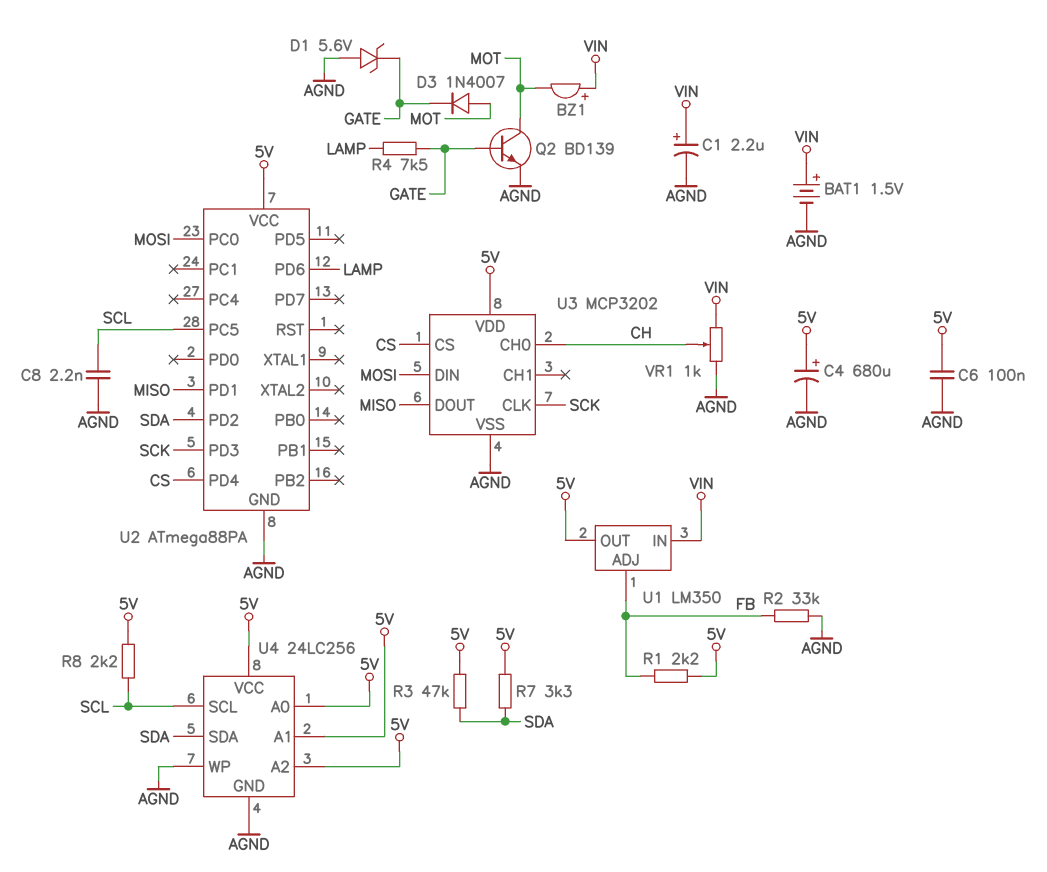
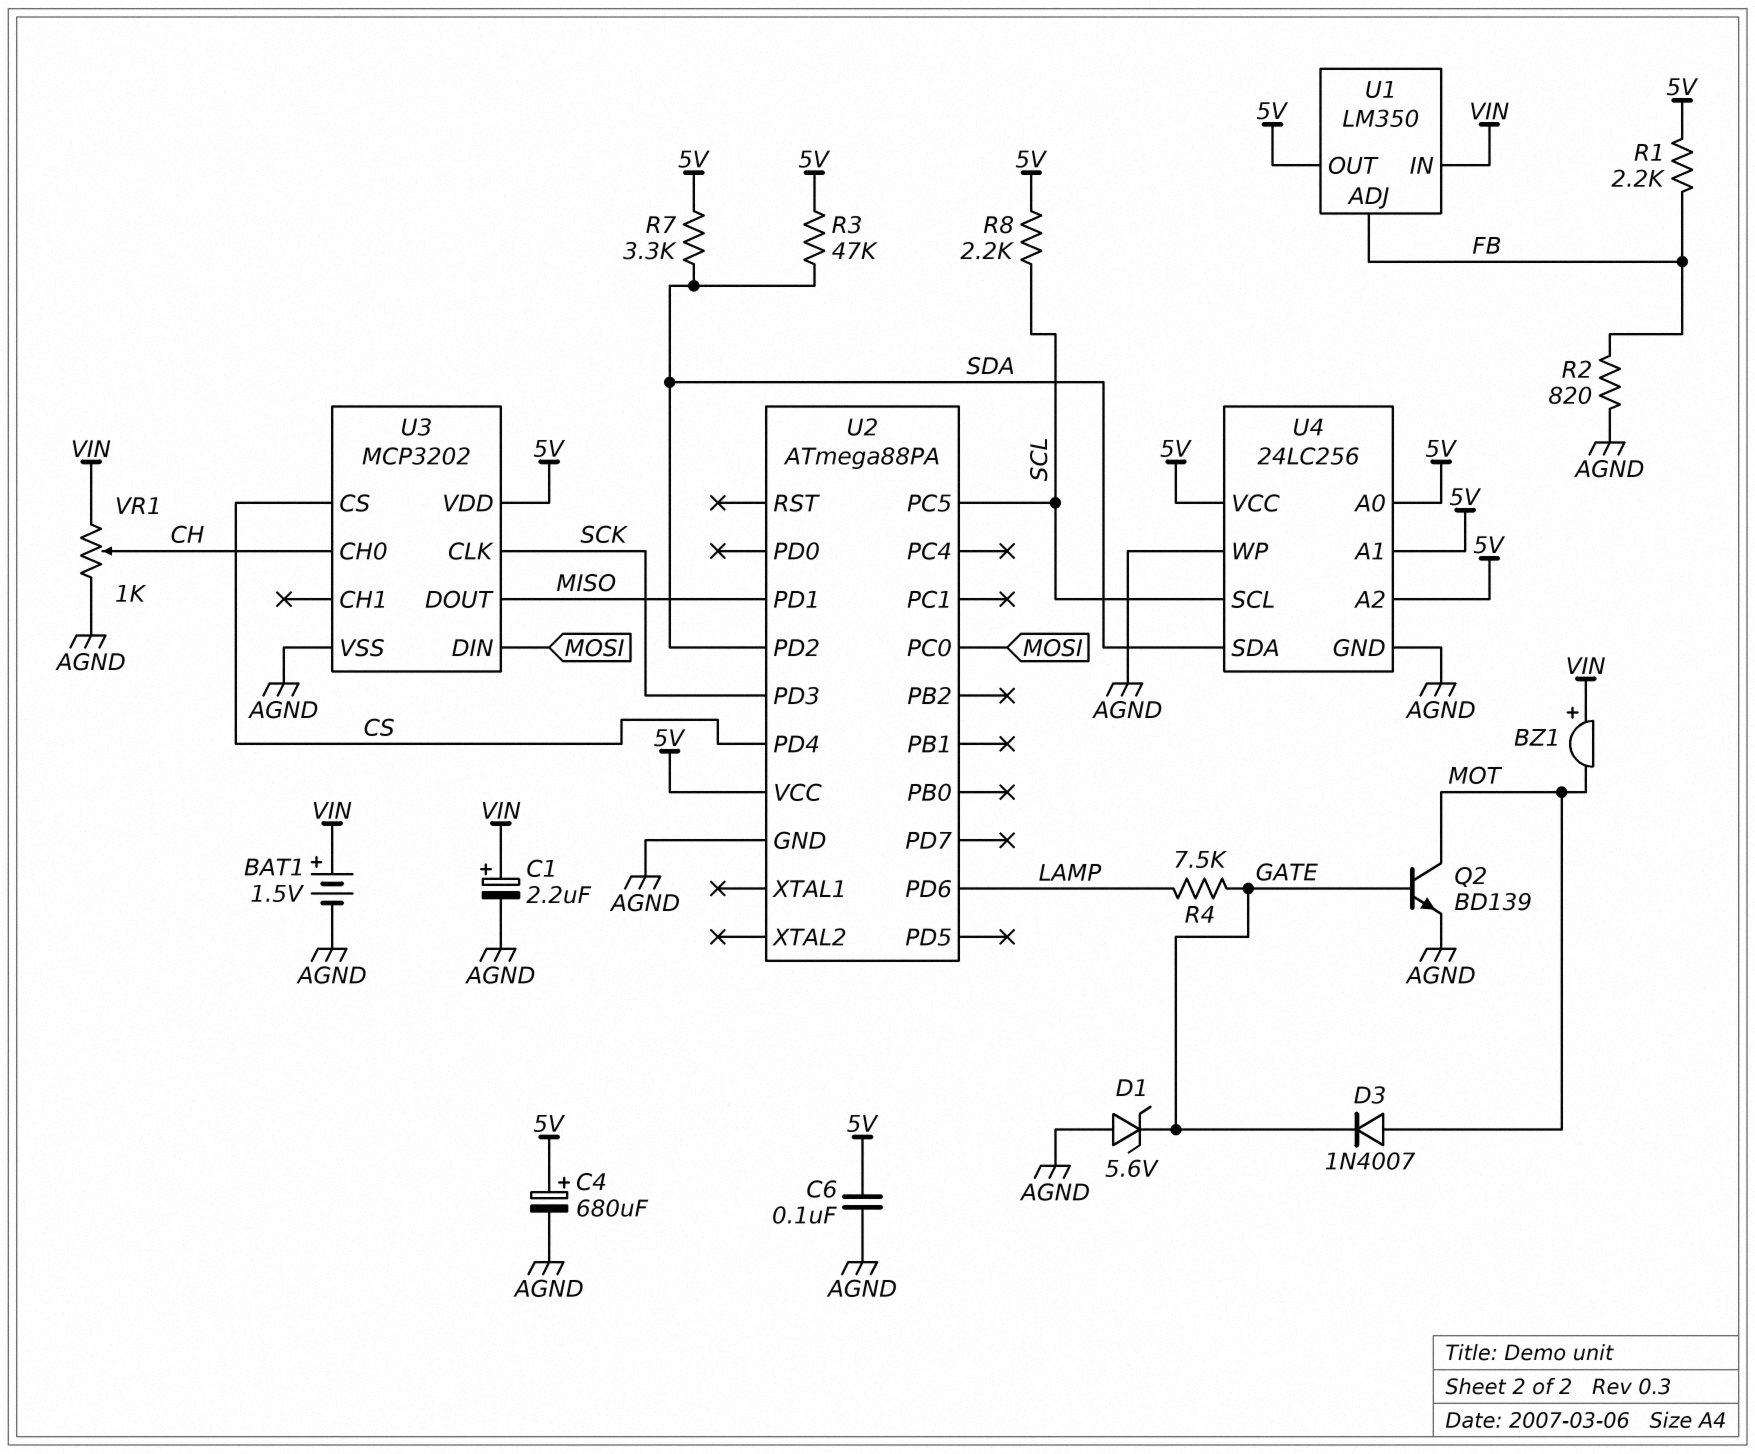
C8: 2.2nF (AGND, SCL) -> none
R2: 33k (AGND, FB) -> 820 (AGND, FB)

